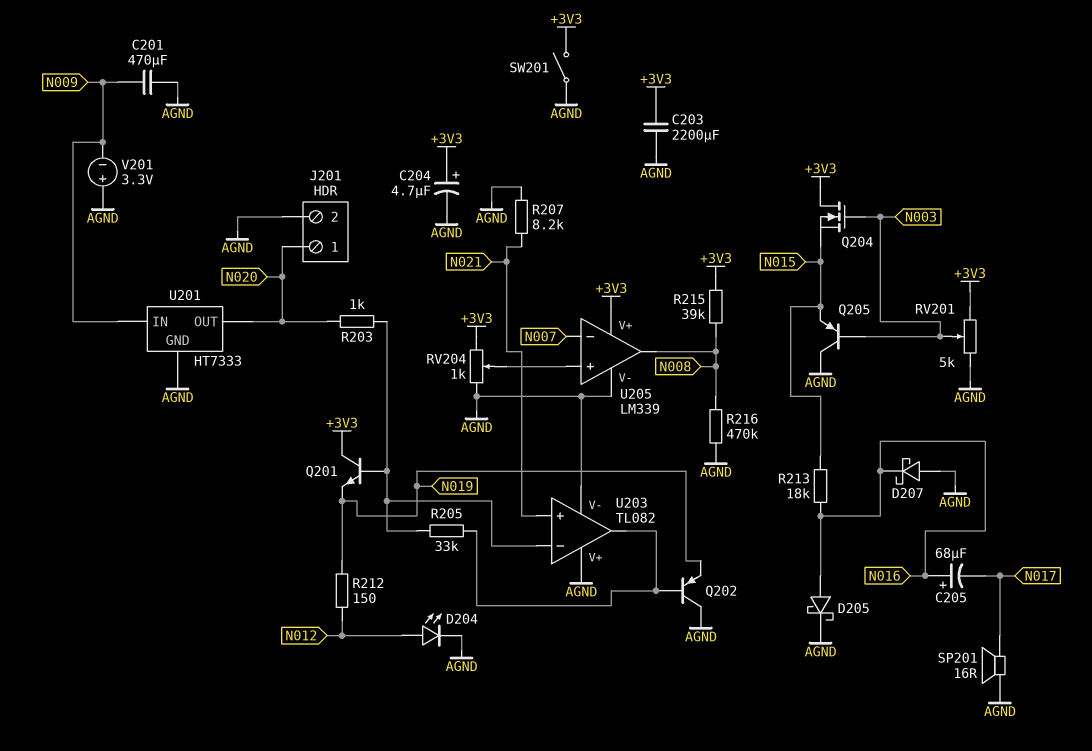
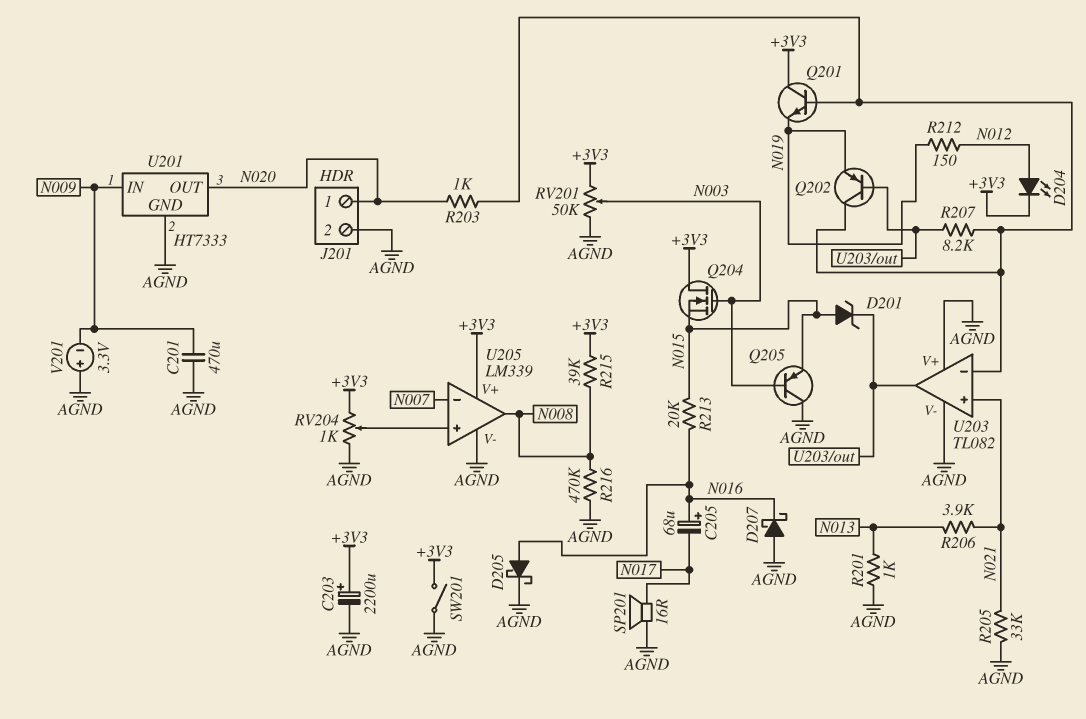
C203: 2200uF (+3V3, AGND) -> 2200uF (plus +3V3, minus AGND)
C204: 4.7uF (plus +3V3, minus AGND) -> none
D201: none -> zener (A N015, K U203/out)
D204: LED (A N012, K AGND) -> LED (A N012, K +3V3)
Q202: PNP (B U203/out, C AGND, E N019) -> PNP (B U203/out, C U203/in-, E N019)
R201: none -> 1k (AGND, N013)
R205: 33k (U203/in-, U203/out) -> 33k (AGND, N021)
R206: none -> 3.9k (N013, N021)
R207: 8.2k (AGND, N021) -> 8.2k (U203/in-, U203/out)
R213: 18k (N015, N016) -> 20k (N015, N016)
RV201: 5k (+3V3, AGND, wiper N003) -> 50k (+3V3, AGND, wiper N003)

